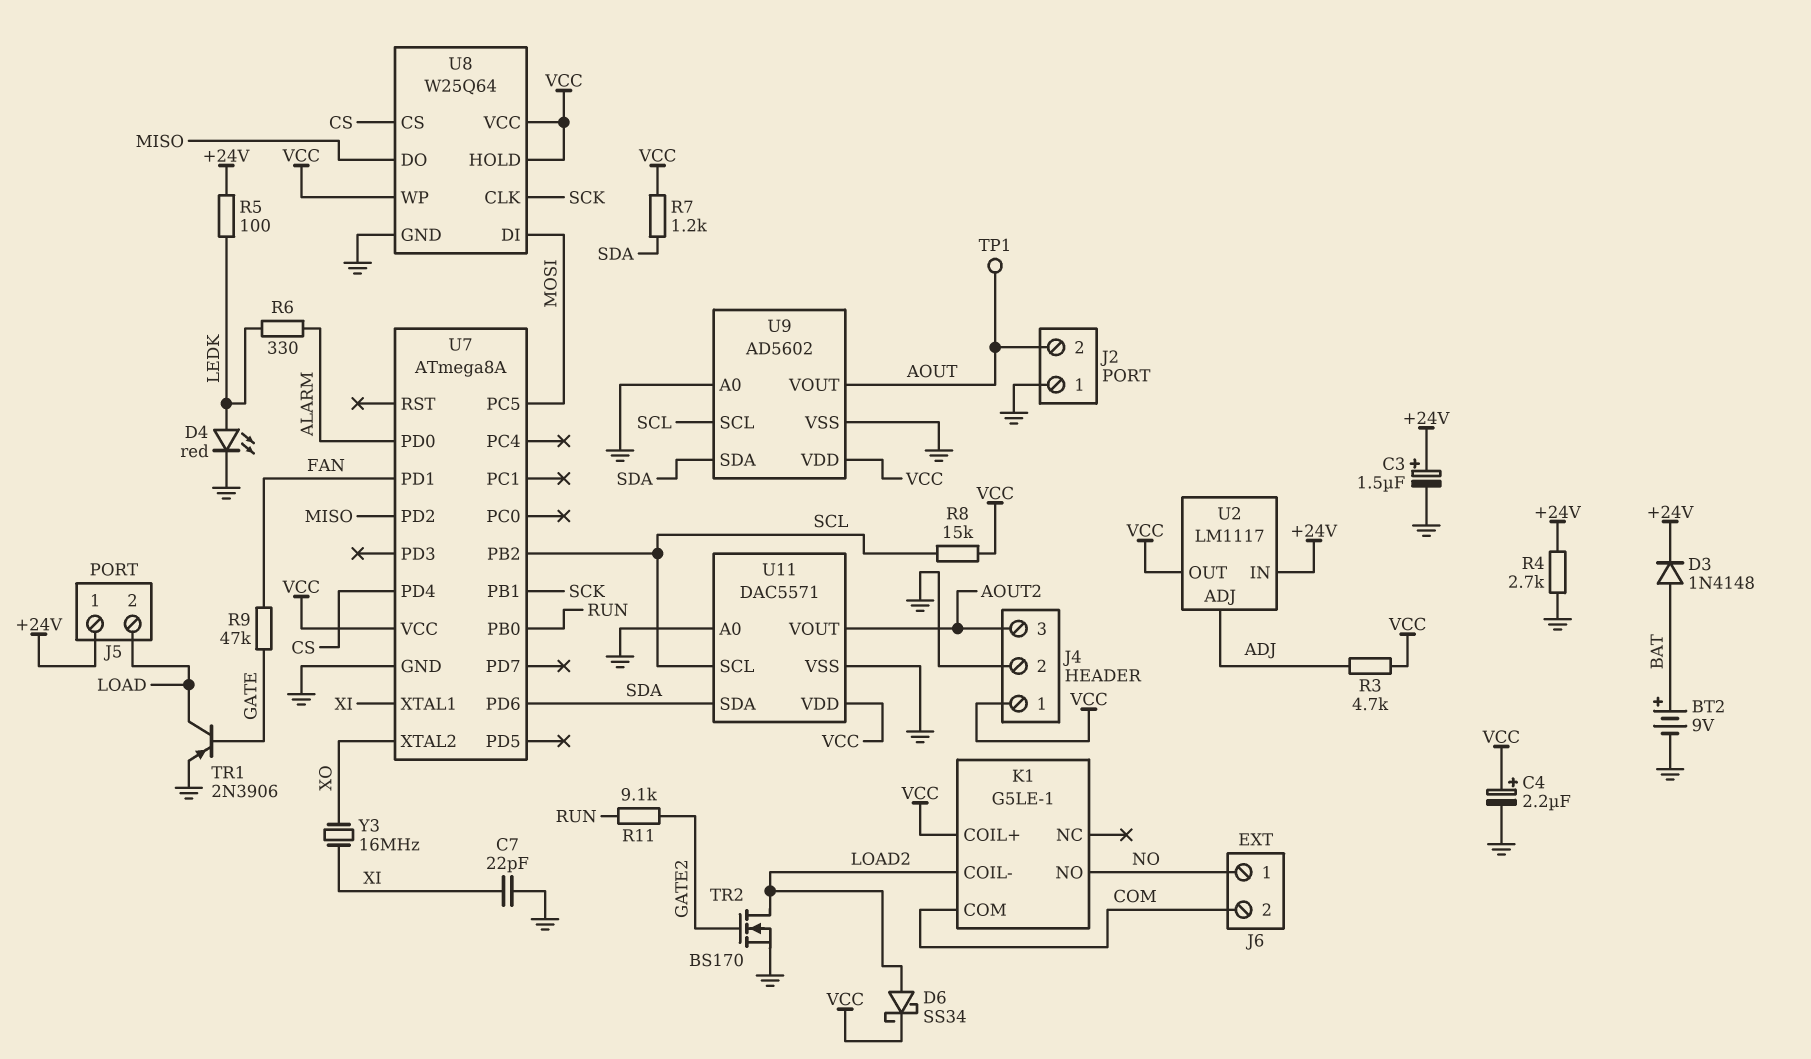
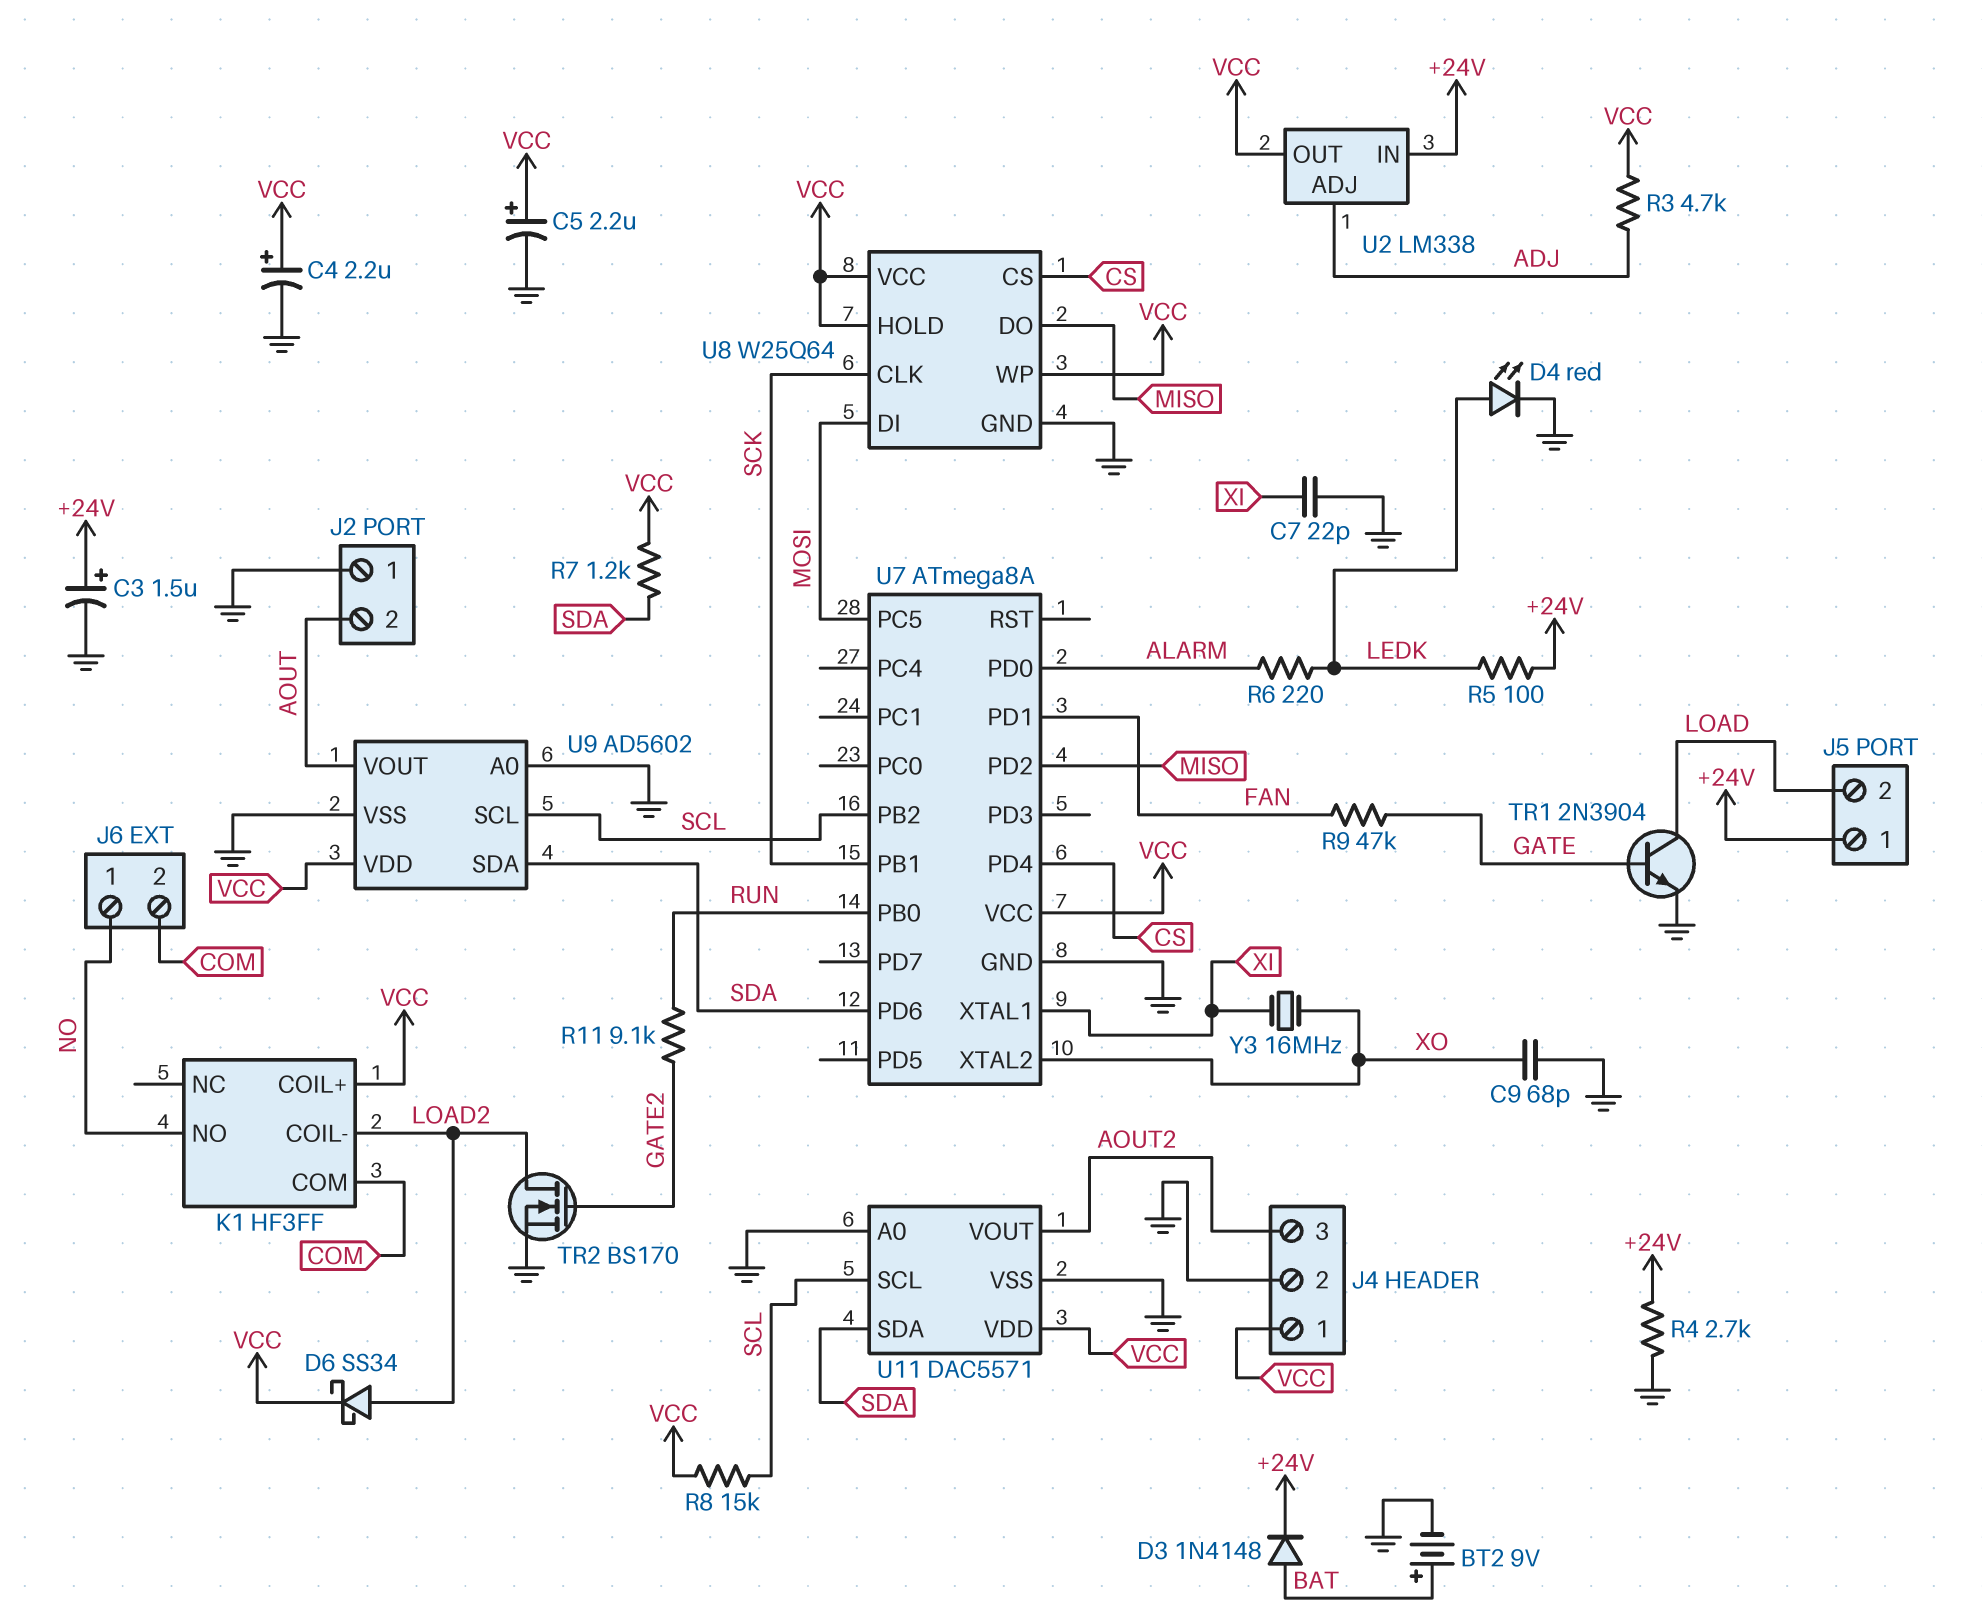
C5: none -> 2.2uF (plus VCC, minus GND)
C9: none -> 68pF (GND, XO)
K1: G5LE-1 -> HF3FF
R6: 330 (ALARM, LEDK) -> 220 (ALARM, LEDK)
TP1: test point (AOUT) -> none
TR1: PNP 2N3906 (B GATE, C LOAD, E GND) -> NPN 2N3904 (B GATE, C LOAD, E GND)
U2: LM1117 -> LM338

